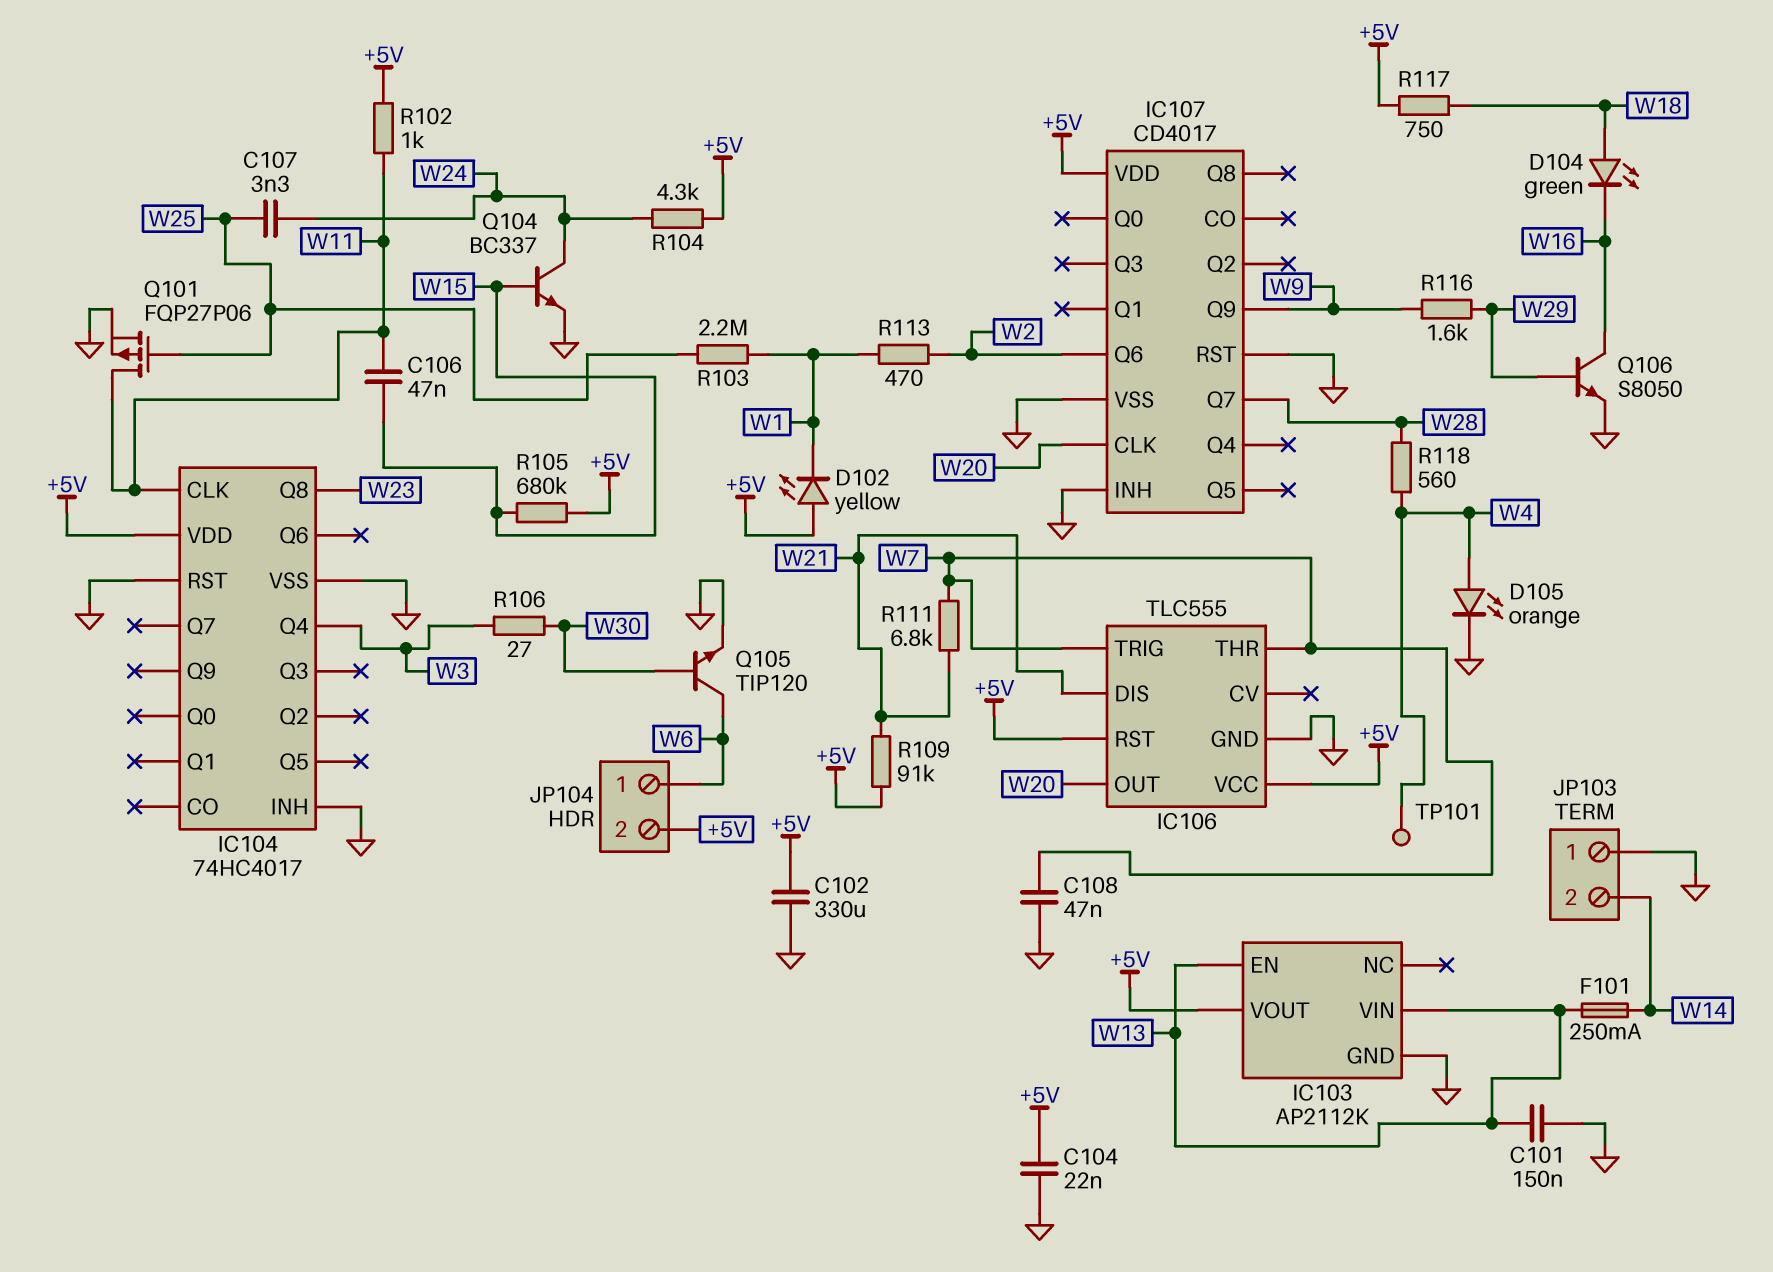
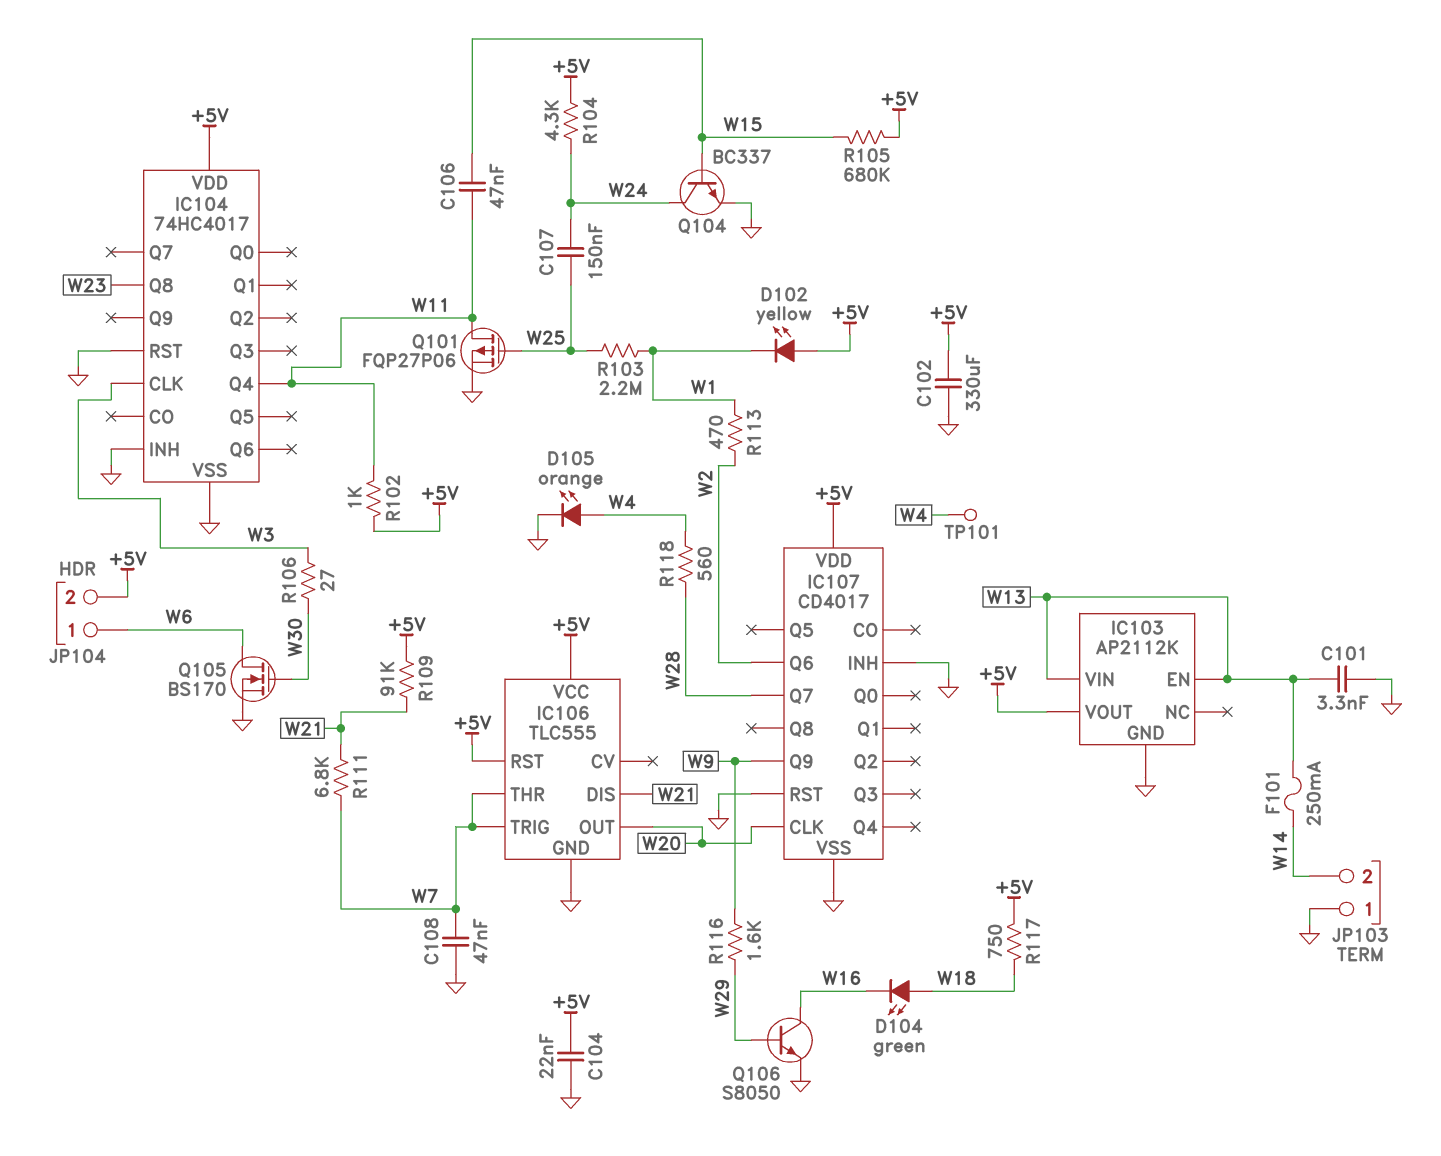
C101: 150nF (GND, W13) -> 3.3nF (GND, W13)
C107: 3.3nF (W24, W25) -> 150nF (W24, W25)
IC104 pin CLK: W11 -> W3
IC104 pin Q4: W3 -> W11
Q105: NPN TIP120 (B W30, C W6, E GND) -> NMOS BS170 (G W30, D W6, S GND)

